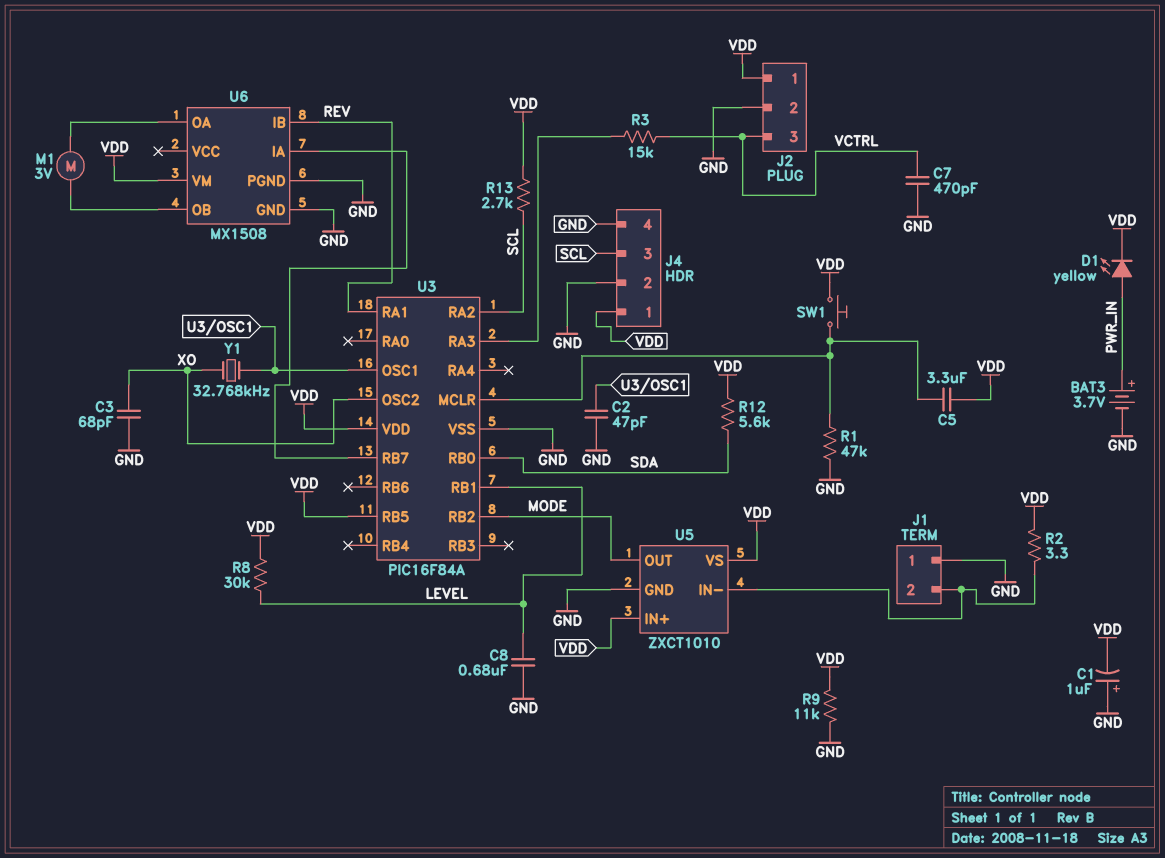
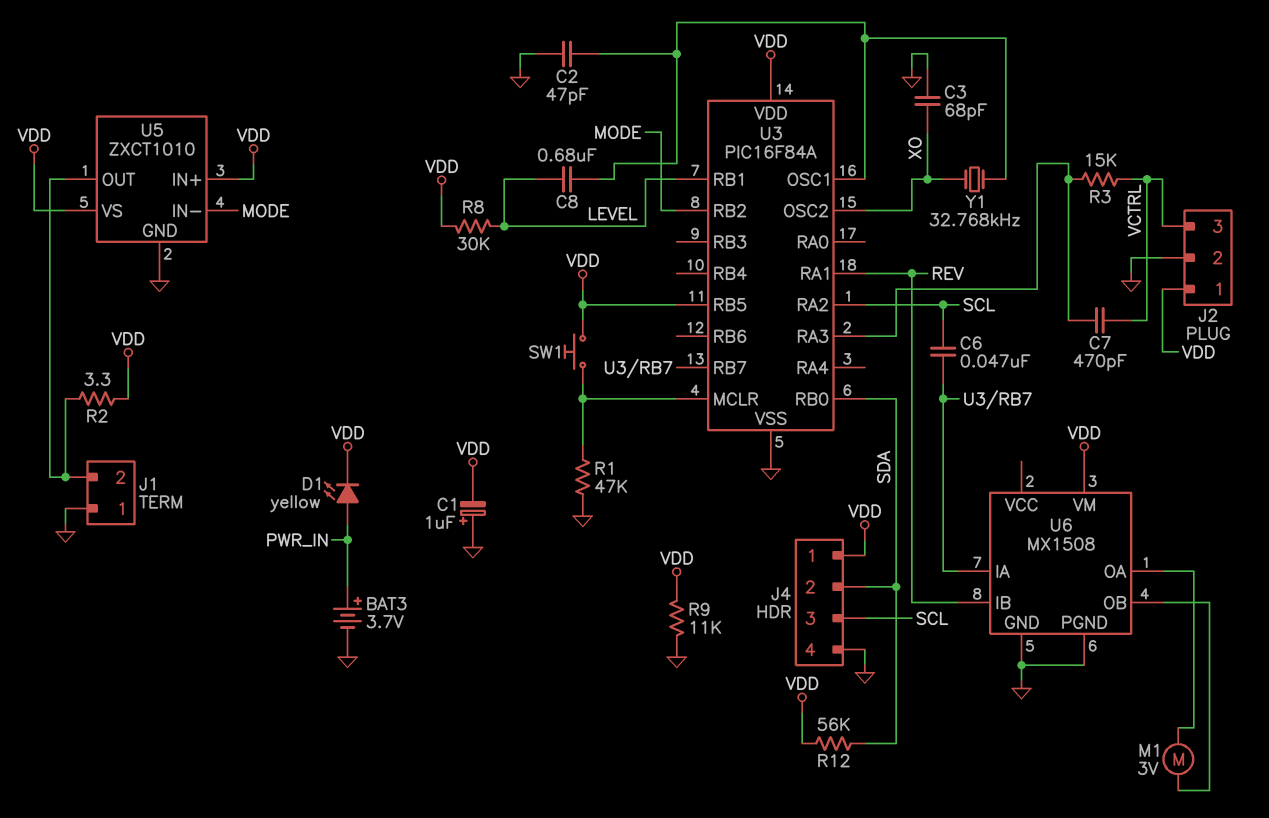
C5: 3.3uF (U3/MCLR, VDD) -> none
C6: none -> 47nF (SCL, U3/RB7)
C7: 470pF (GND, VCTRL) -> 470pF (U3/RA3, VCTRL)
C8: 680nF (GND, LEVEL) -> 680nF (LEVEL, U3/OSC1)
J4 pin 2: GND -> SDA
R12: 5.6k (SDA, VDD) -> 56k (SDA, VDD)
R13: 2.7k (SCL, VDD) -> none
U5 pin IN-: J1/2 -> MODE
U5 pin OUT: MODE -> J1/2

